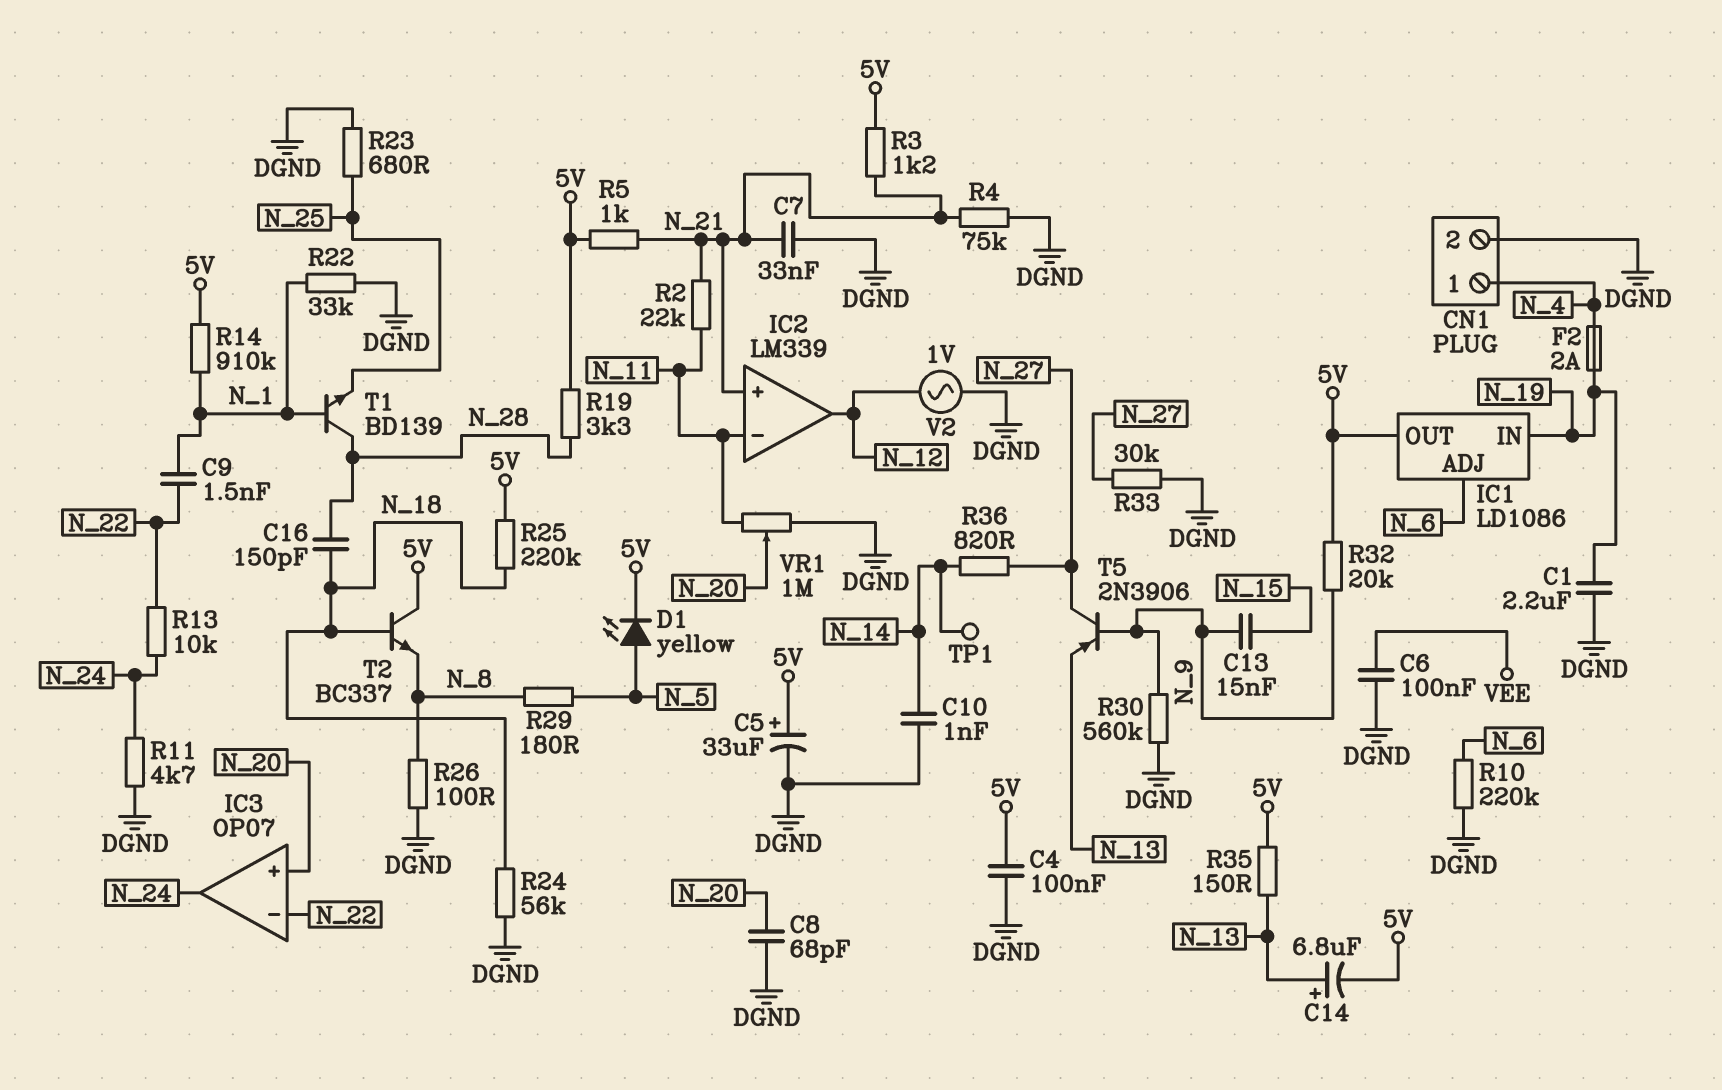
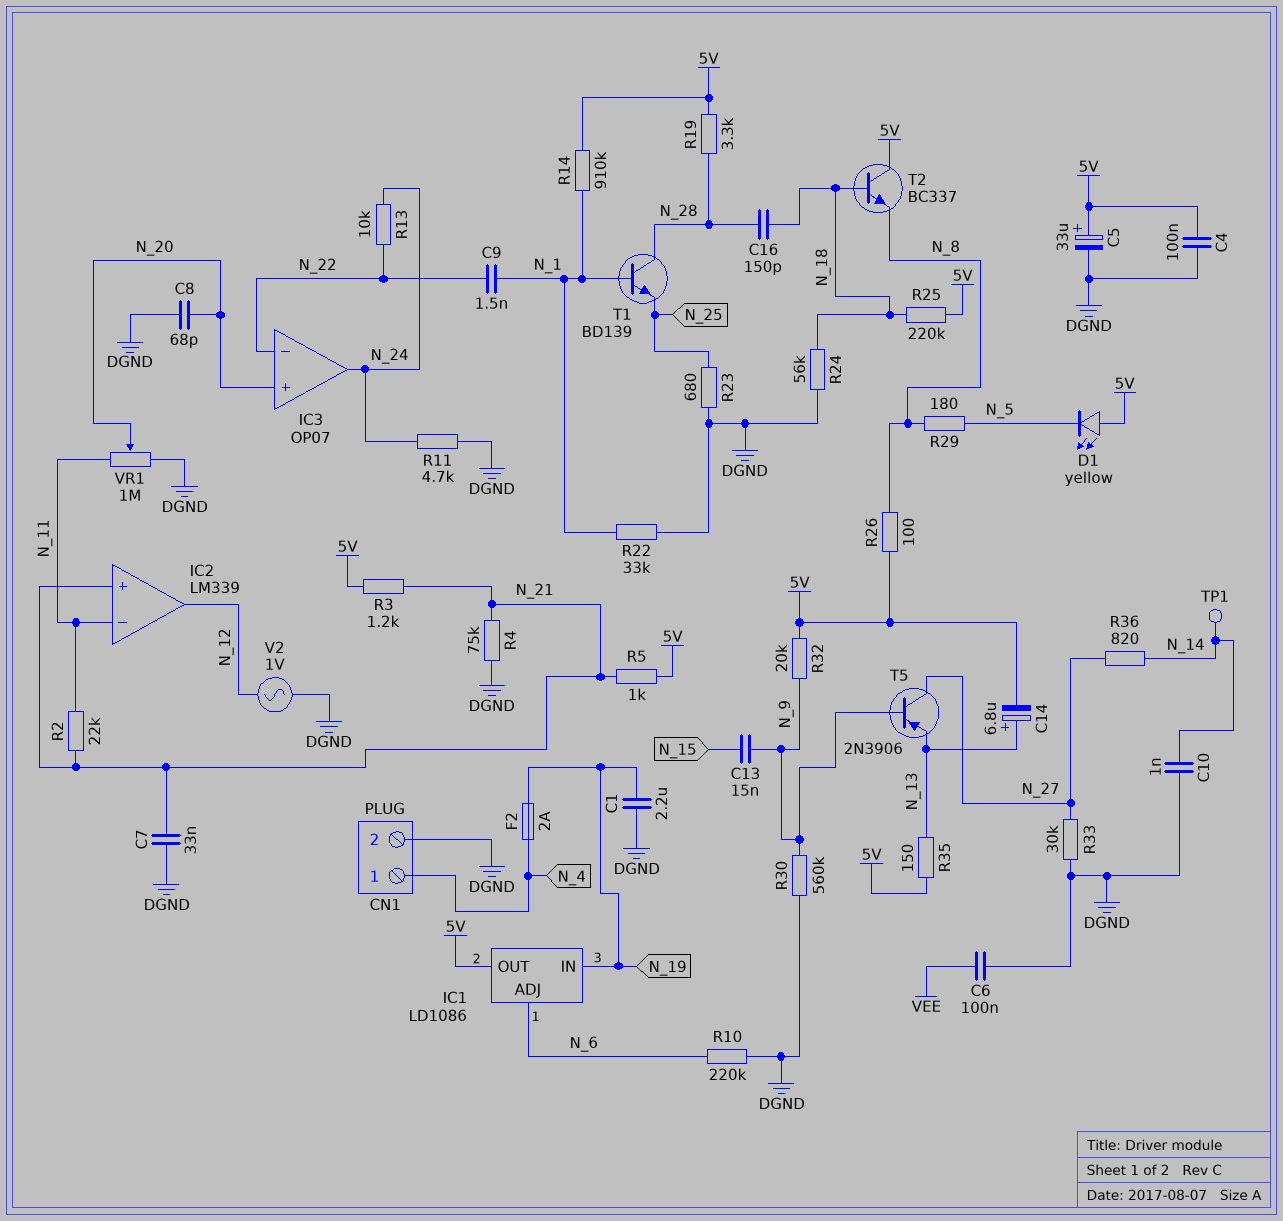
D1: LED yellow (A N_5, K 5V) -> LED yellow (A 5V, K N_5)
R26: 100 (DGND, N_8) -> 100 (5V, N_8)

